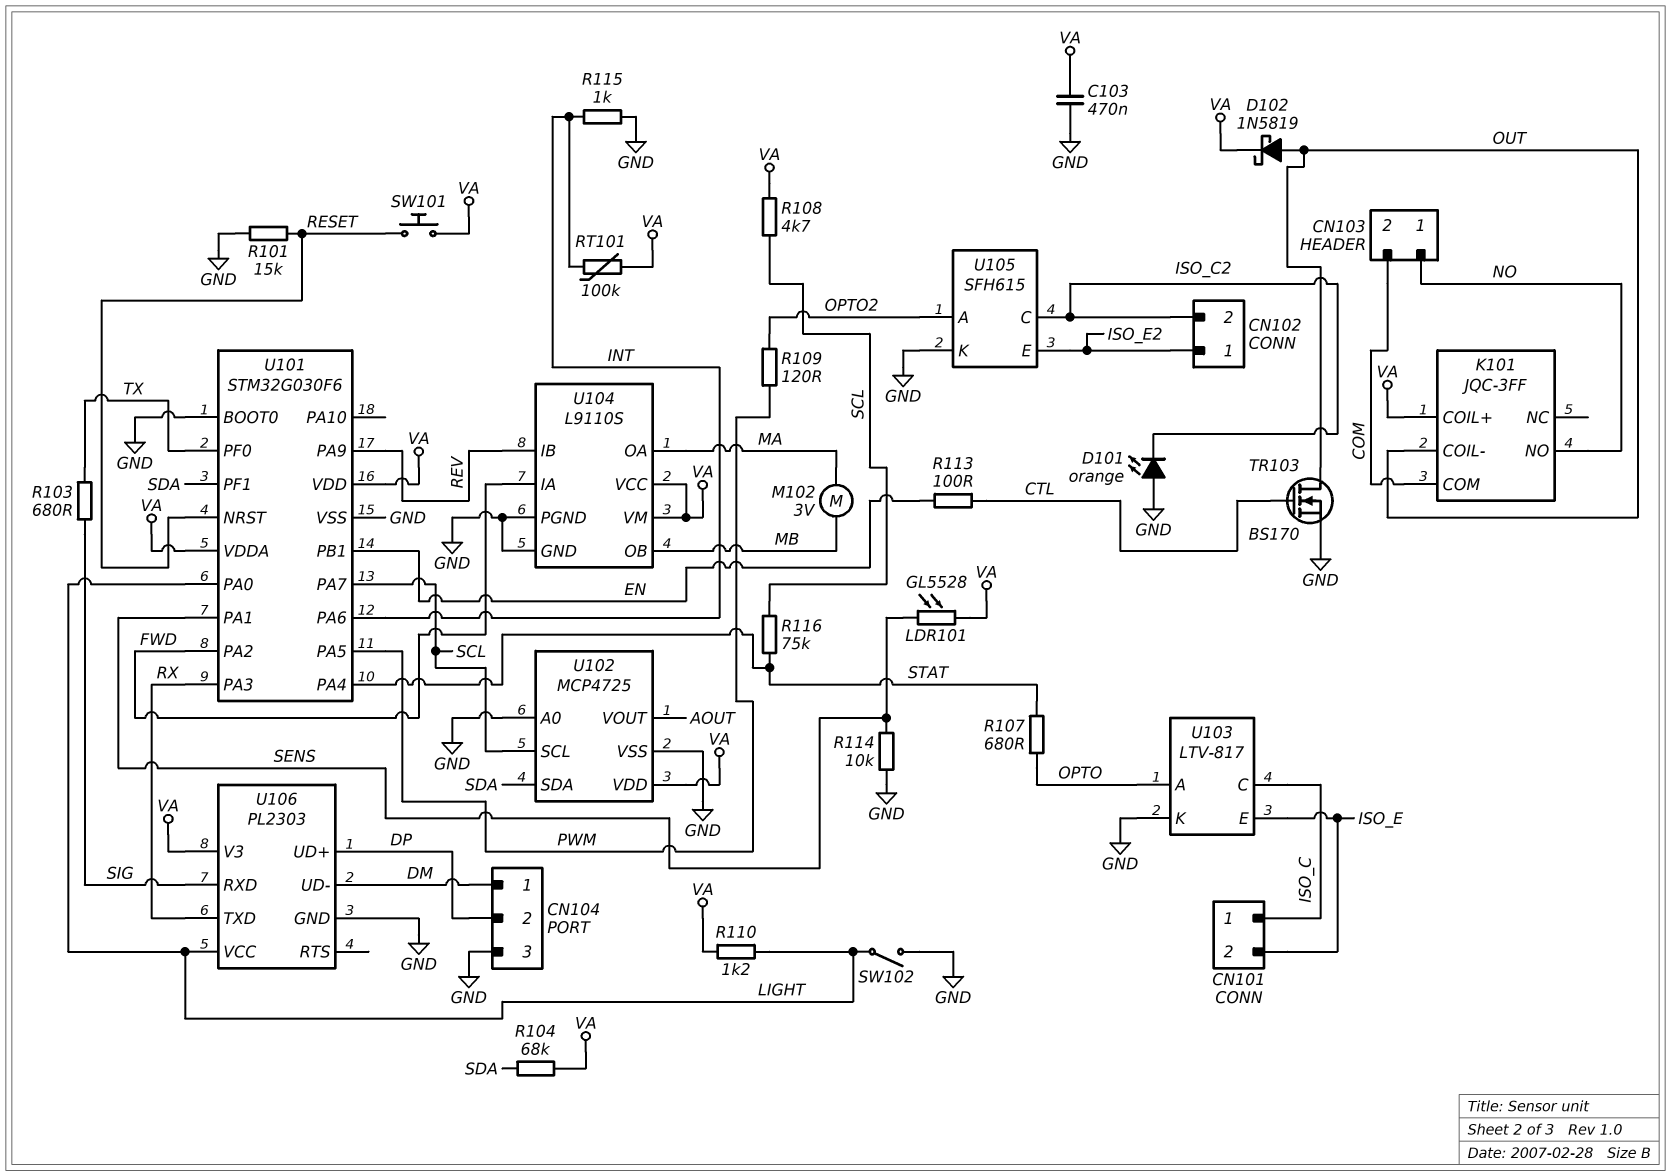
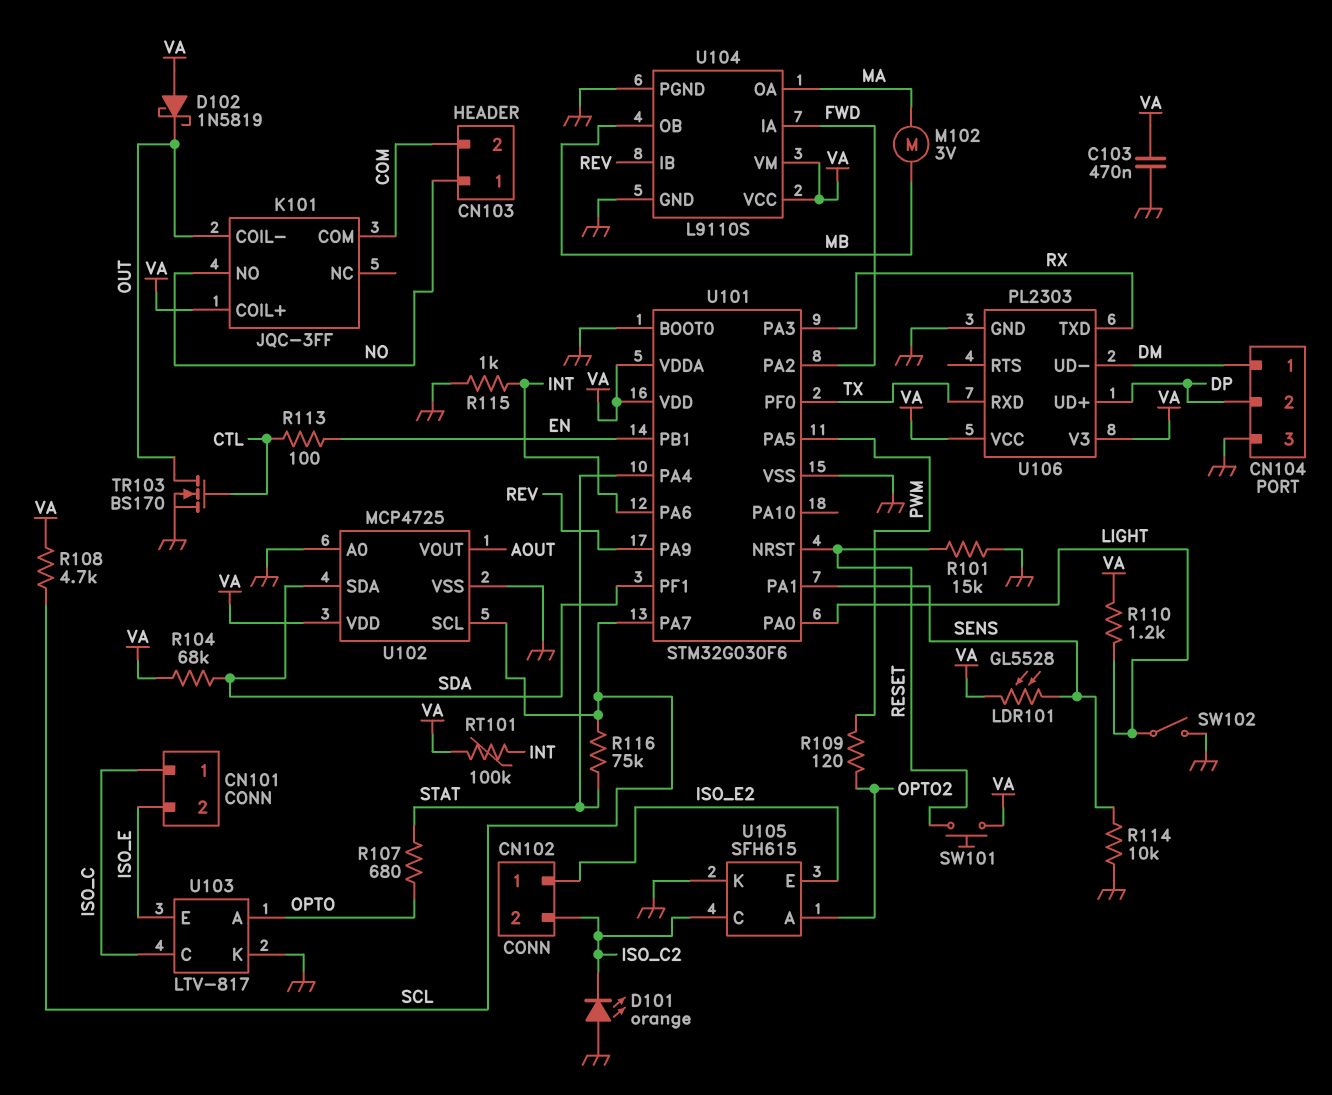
D102: schottky 1N5819 (A OUT, K VA) -> schottky 1N5819 (A VA, K OUT)
R103: 680 (SIG, TX) -> none
U106 pin RXD: SIG -> TX
U106 pin VCC: LIGHT -> VA

